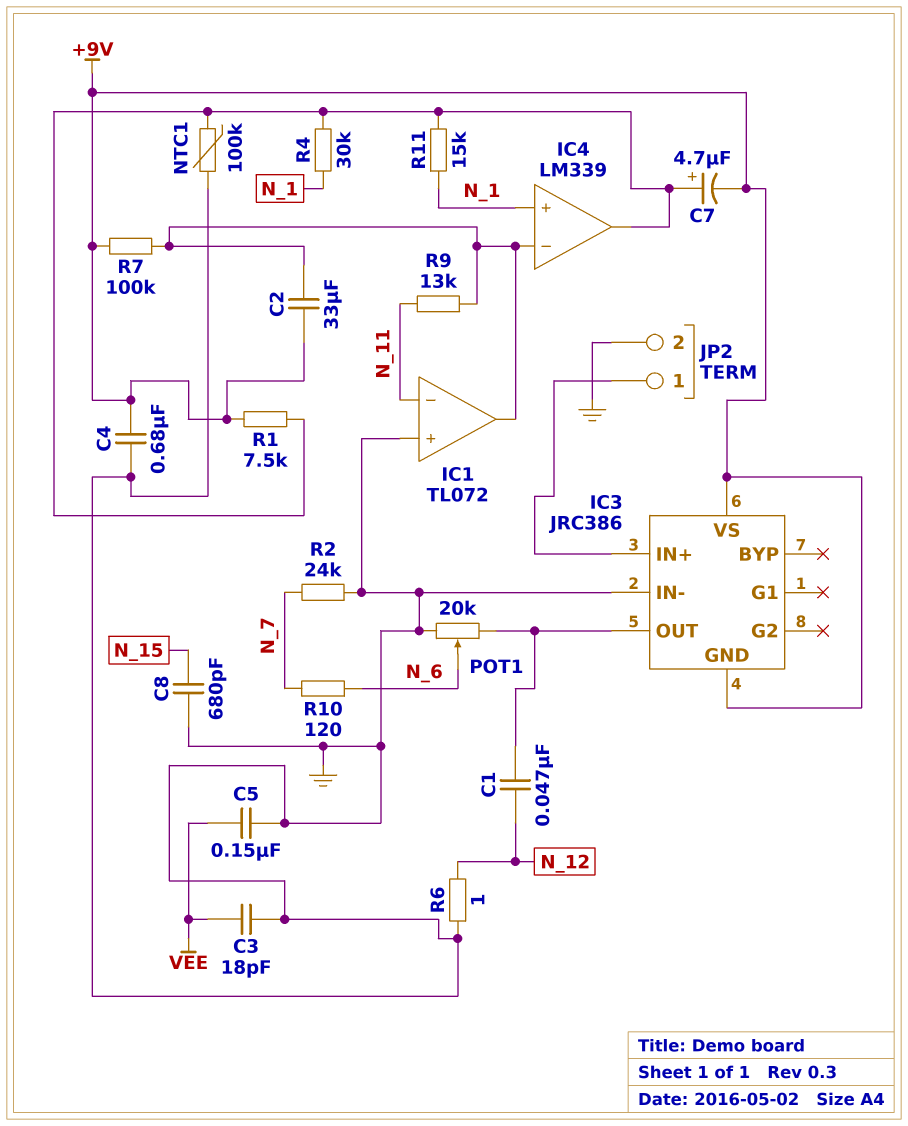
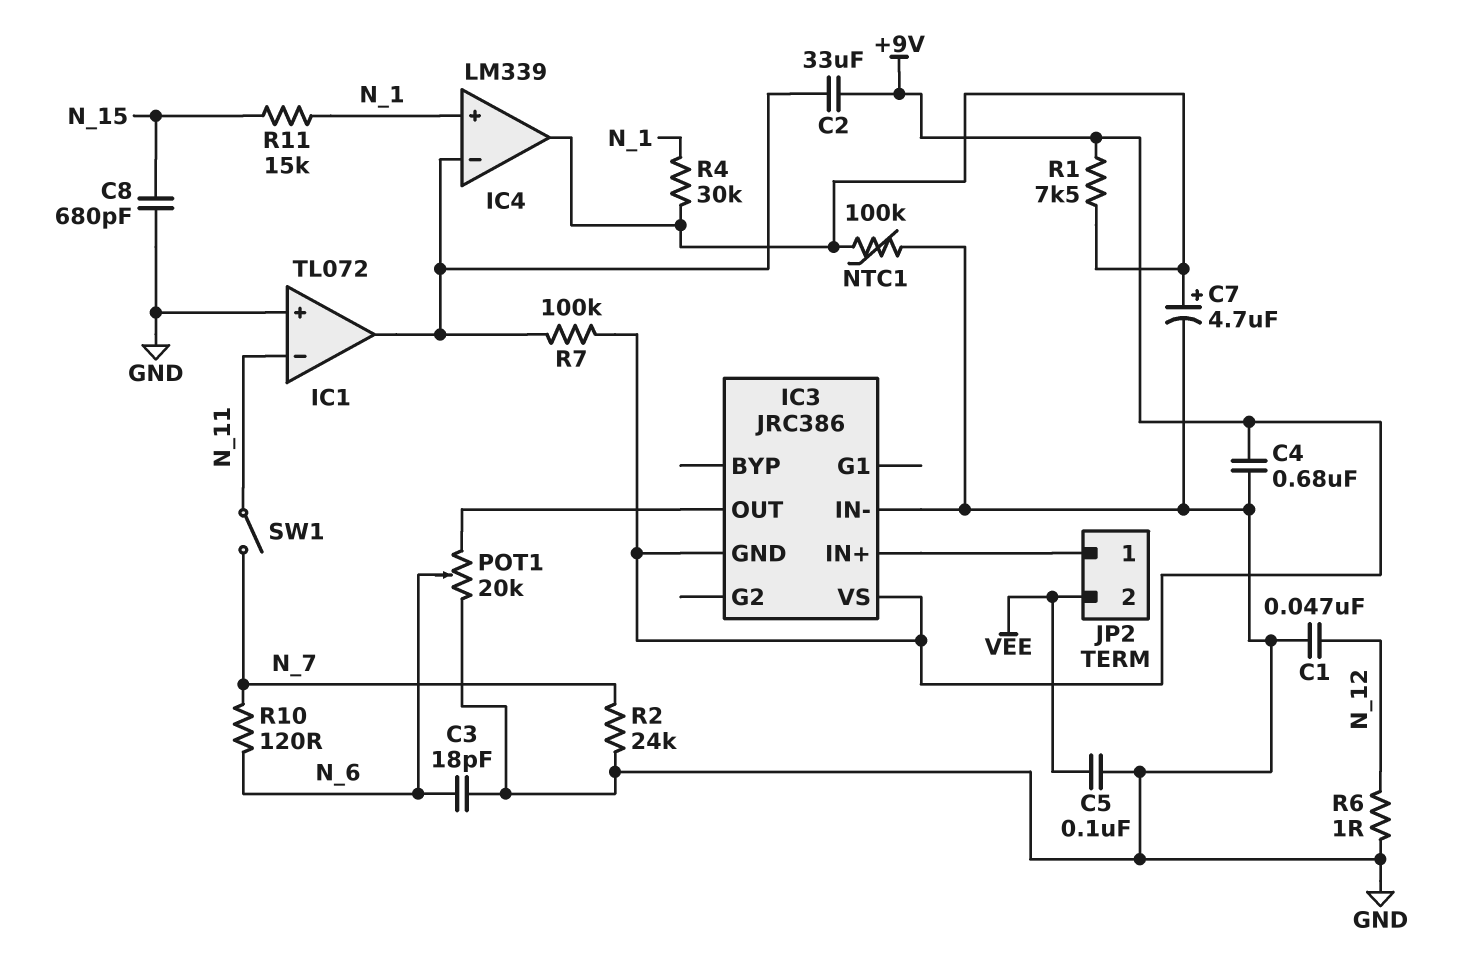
C1: 47nF (IC3/OUT, N_12) -> 47nF (GND, N_12)
C3: 18pF (GND, VEE) -> 18pF (GND, N_6)
C5: 150nF (GND, VEE) -> 100nF (GND, VEE)
C7: 4.7uF (plus IC4/out, minus +9V) -> 4.7uF (plus IC4/out, minus GND)
JP2 pin 2: GND -> VEE
R9: 13k (IC1/out, N_11) -> none
R11: 15k (IC4/out, N_1) -> 15k (N_1, N_15)
SW1: none -> switch (N_7, N_11)

